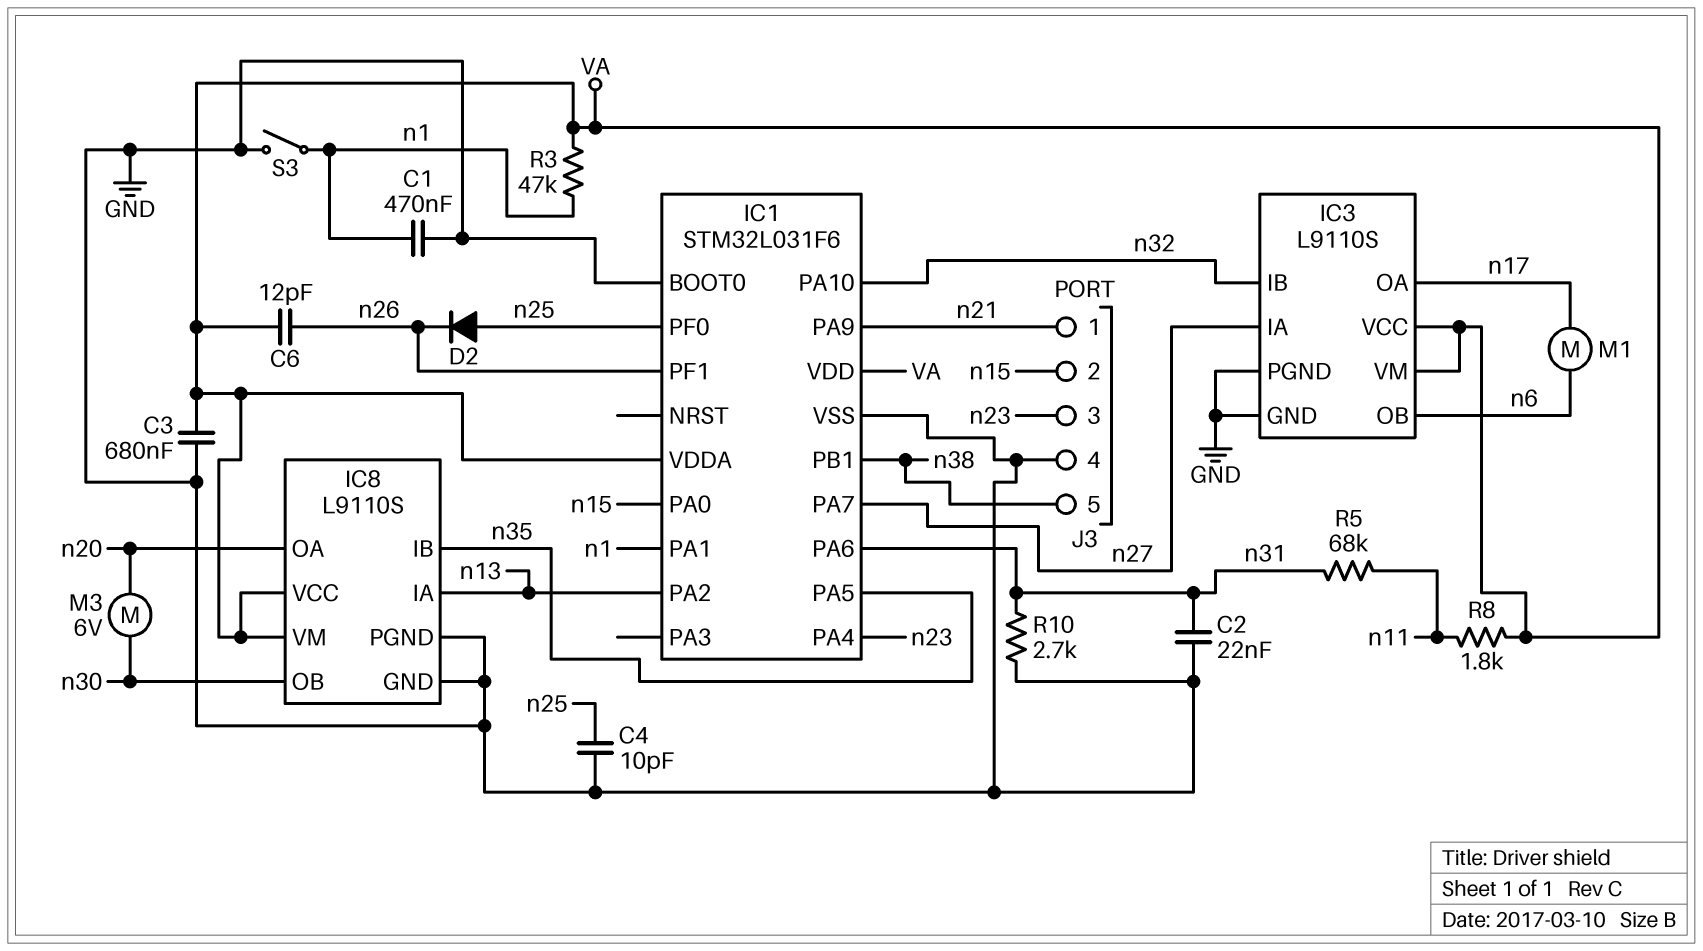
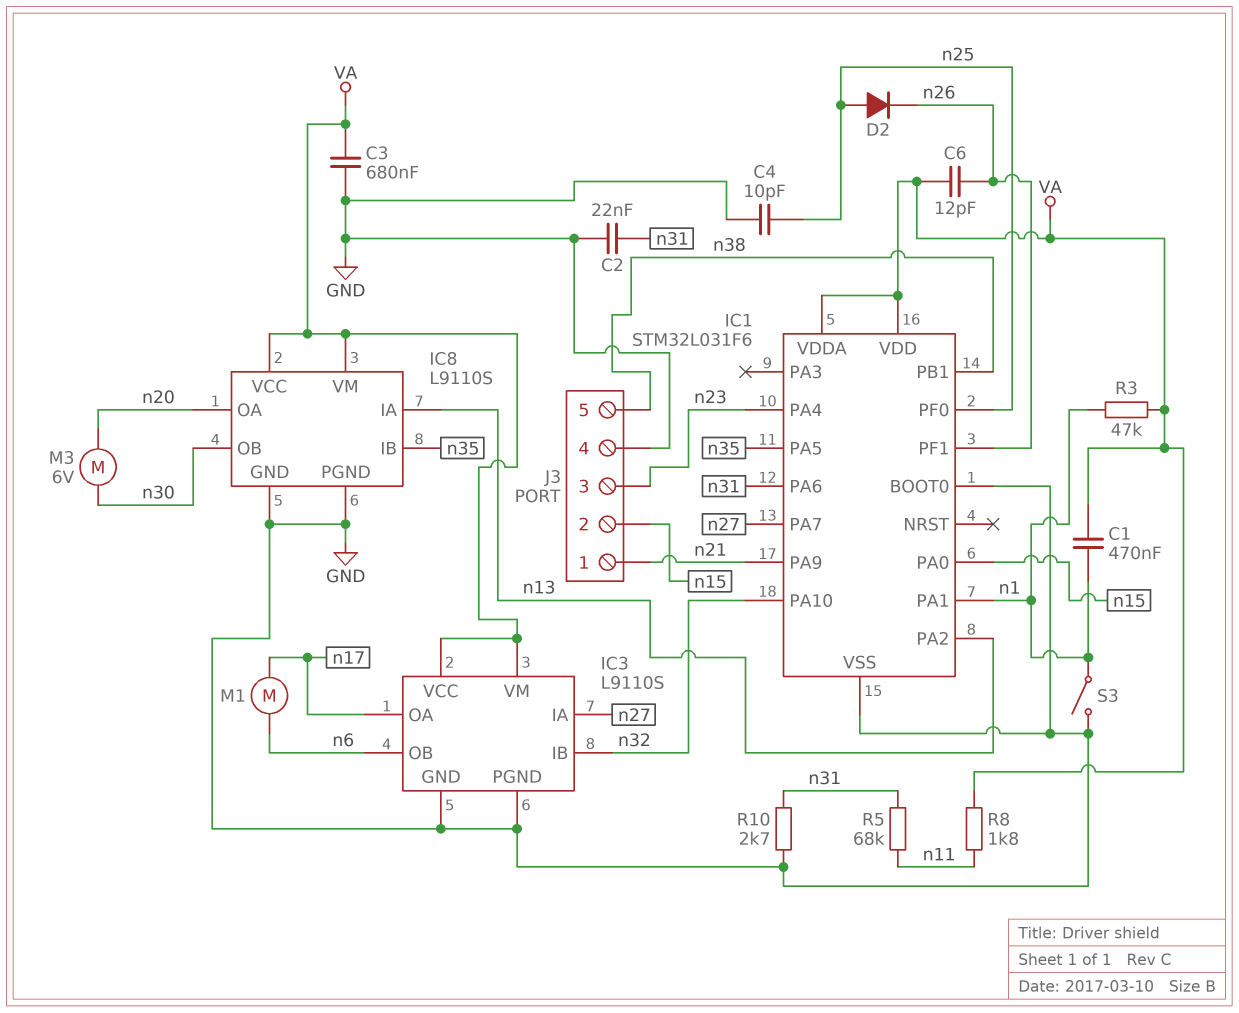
C1: 470nF (GND, n1) -> 470nF (VA, n1)

